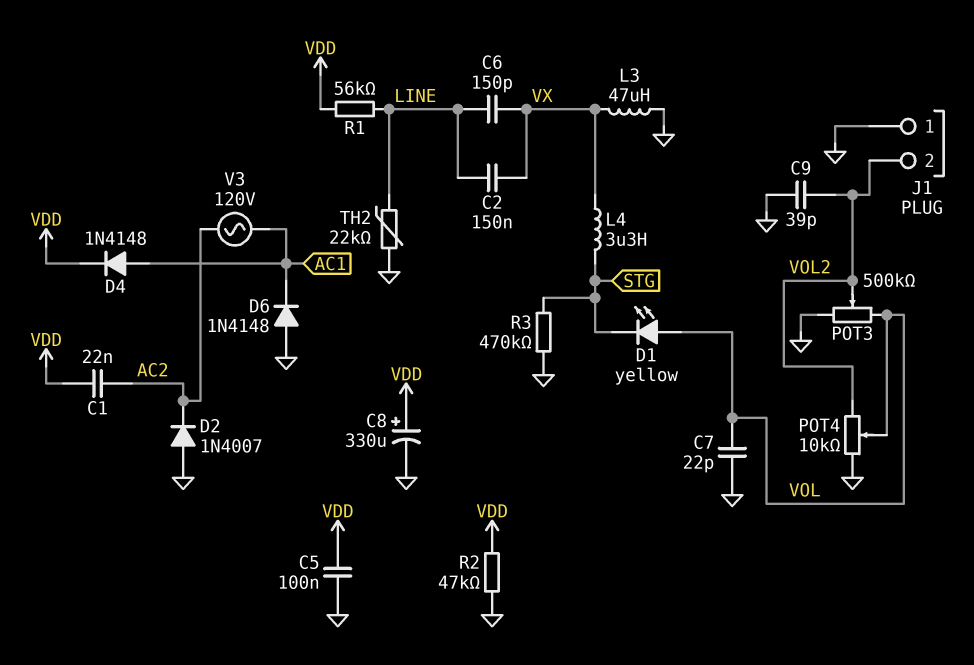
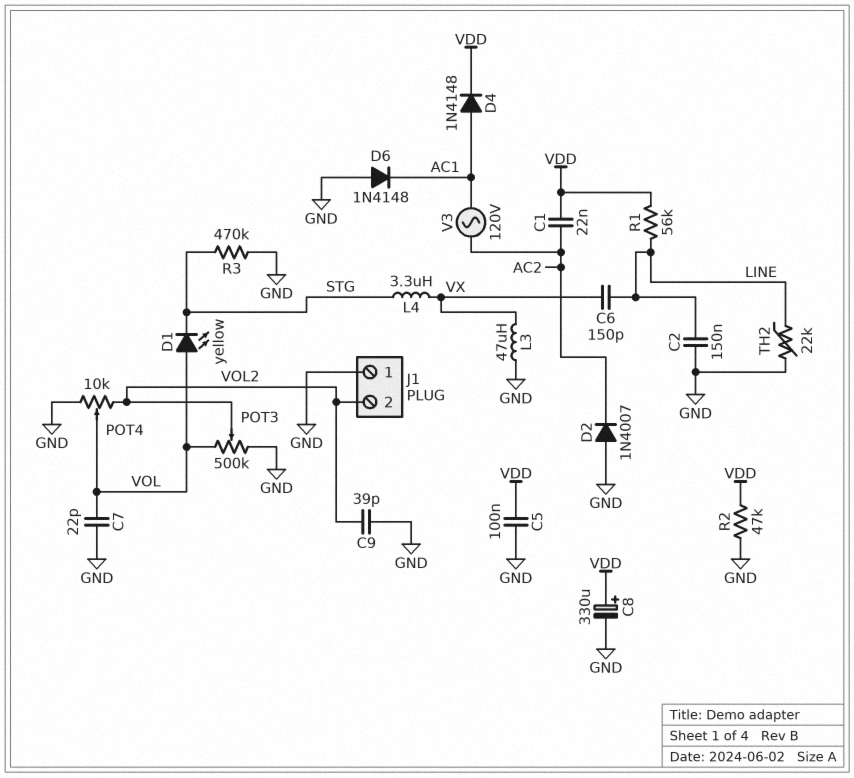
C2: 150nF (LINE, VX) -> 150nF (GND, LINE)

